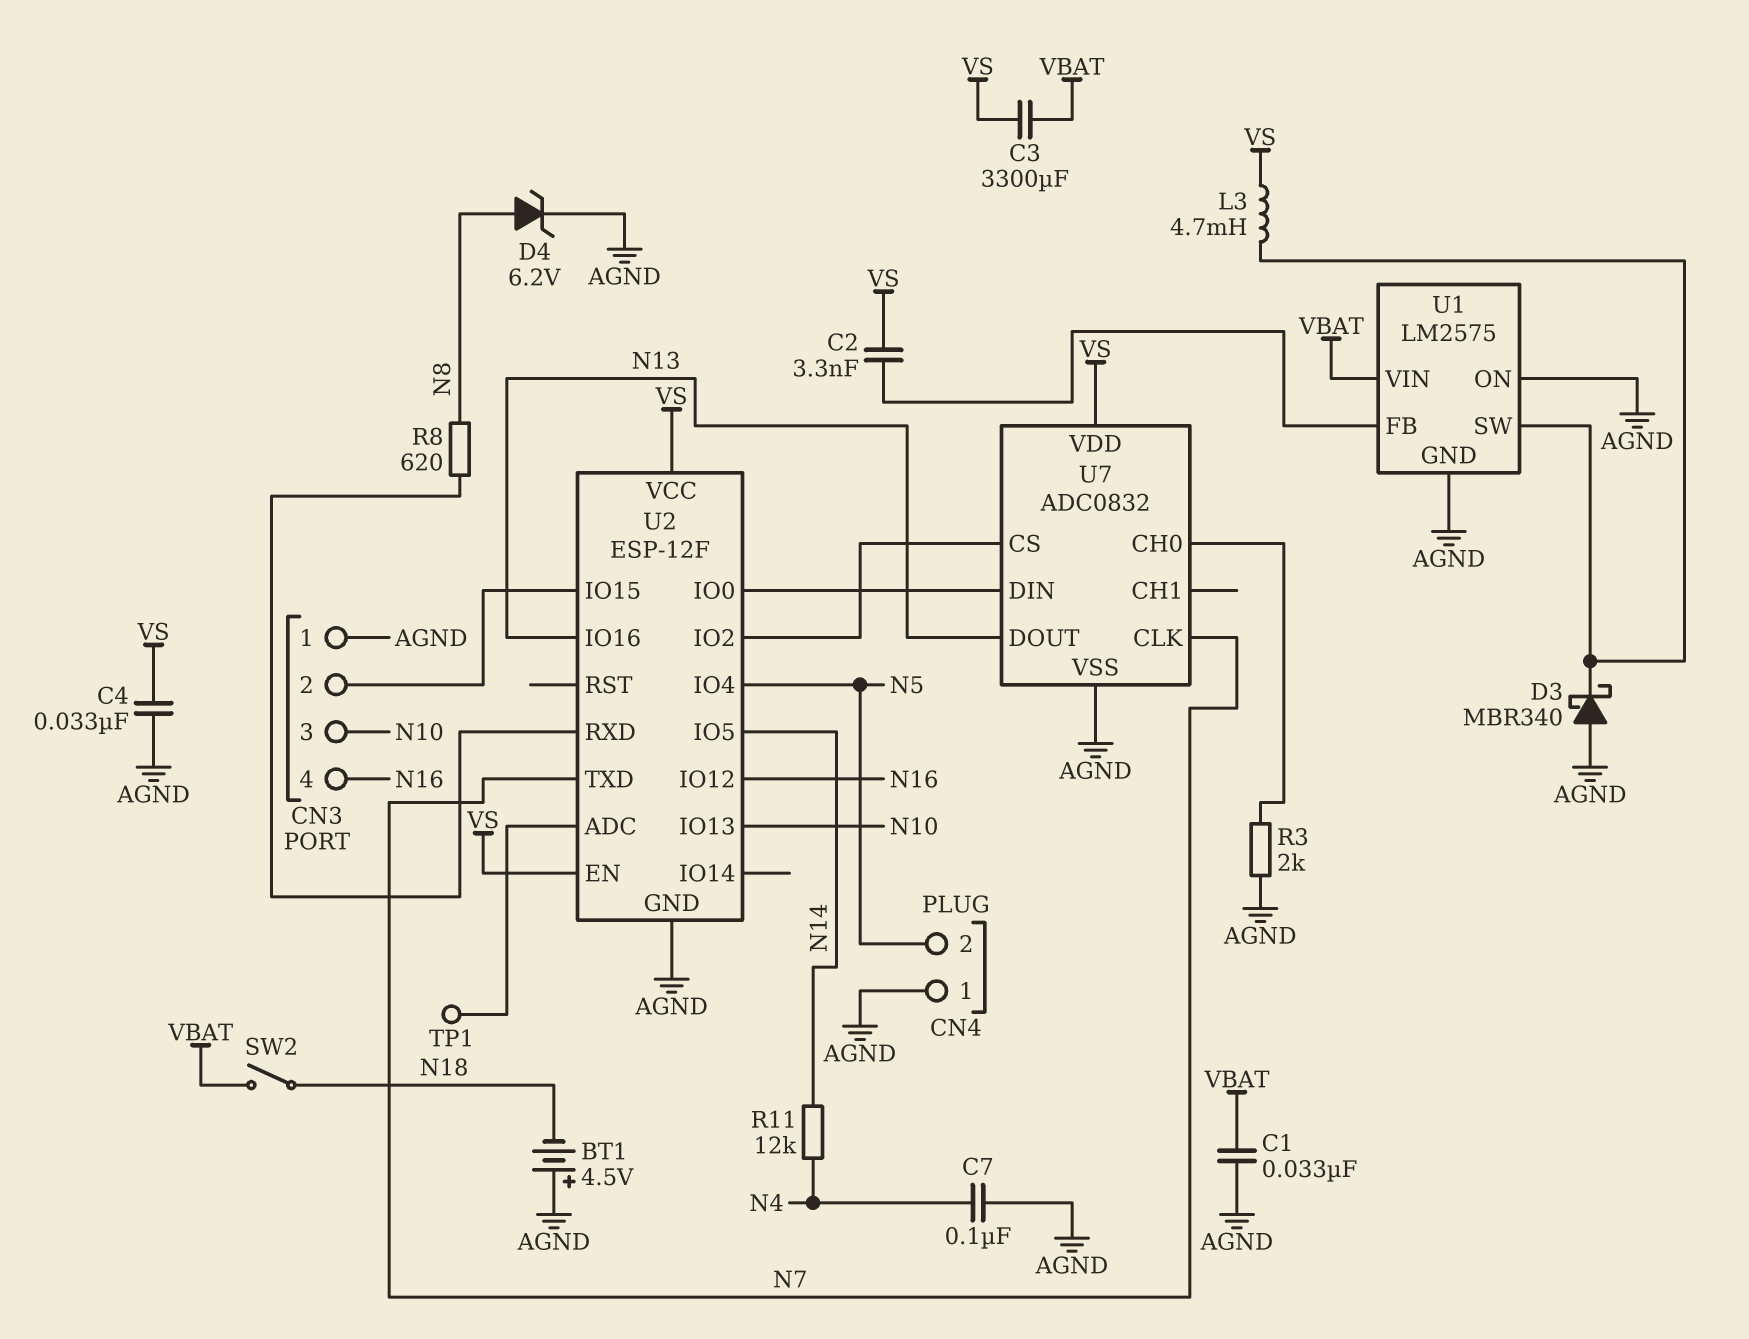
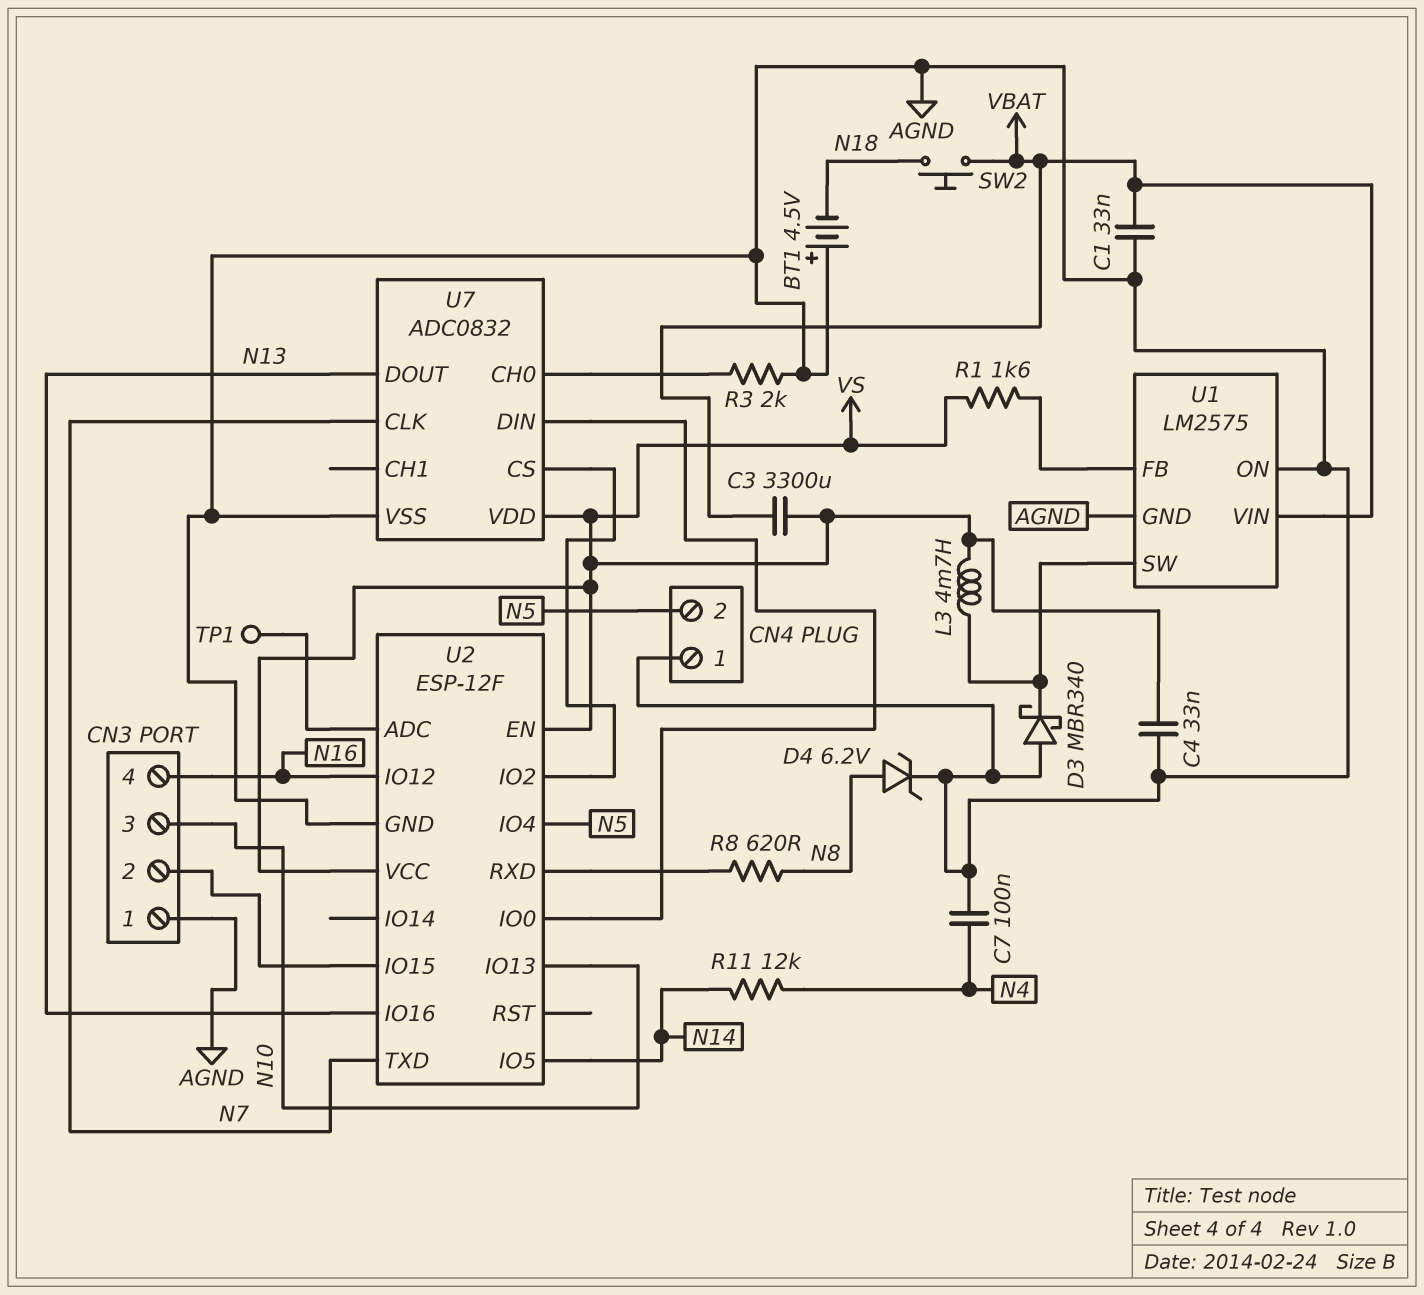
C2: 3.3nF (U1/FB, VS) -> none
R1: none -> 1.6k (U1/FB, VS)
SW2: switch (N18, VBAT) -> button (N18, VBAT)

